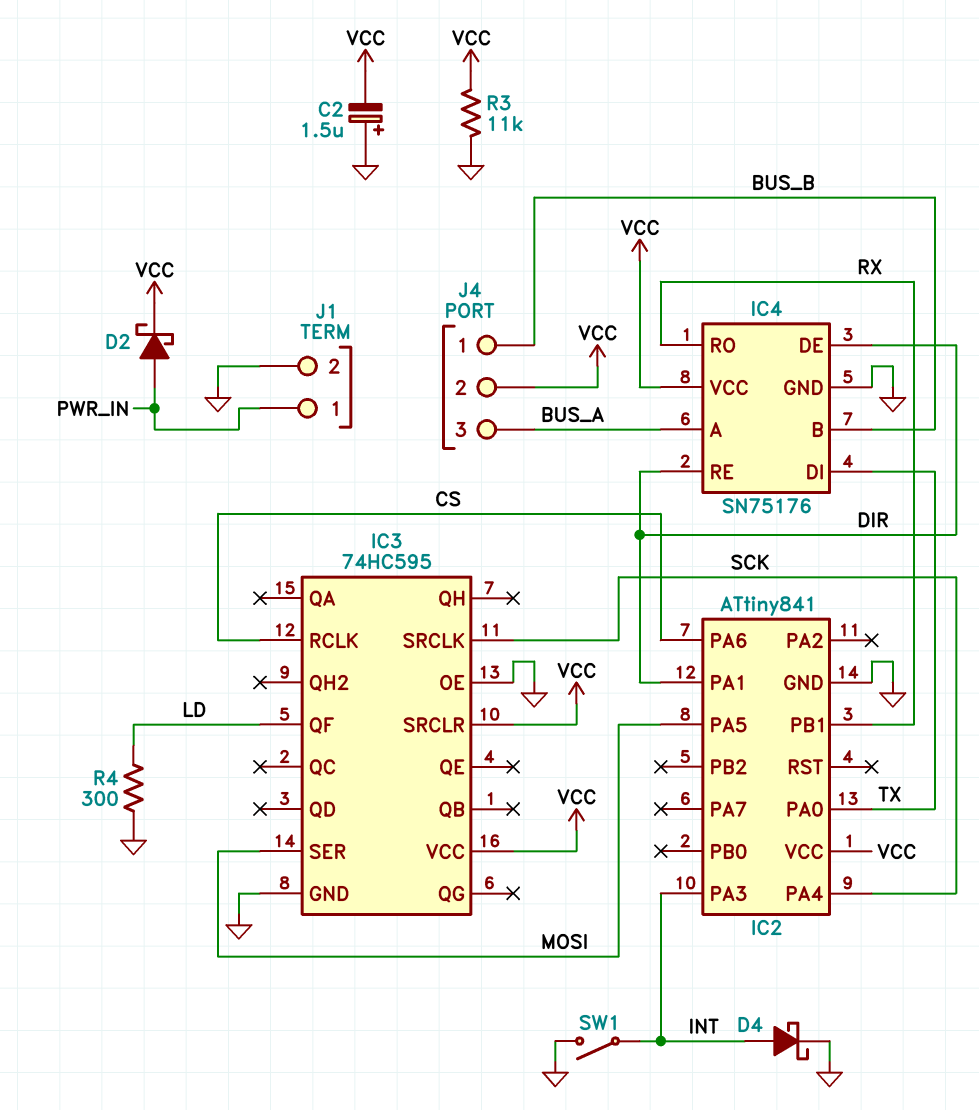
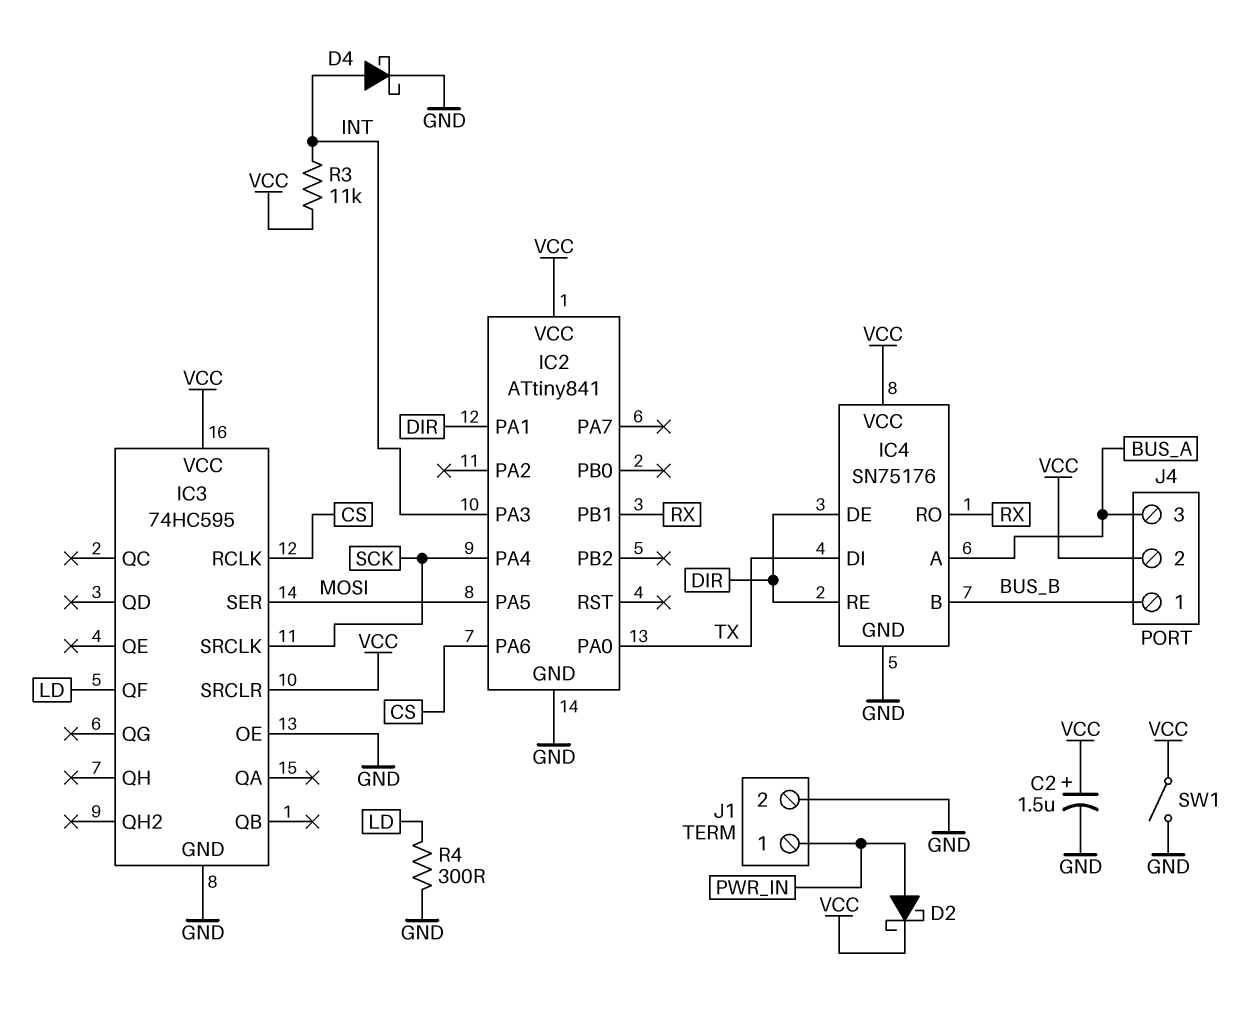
C2: 1.5uF (plus GND, minus VCC) -> 1.5uF (plus VCC, minus GND)
R3: 11k (GND, VCC) -> 11k (INT, VCC)
SW1: switch (GND, INT) -> switch (GND, VCC)

